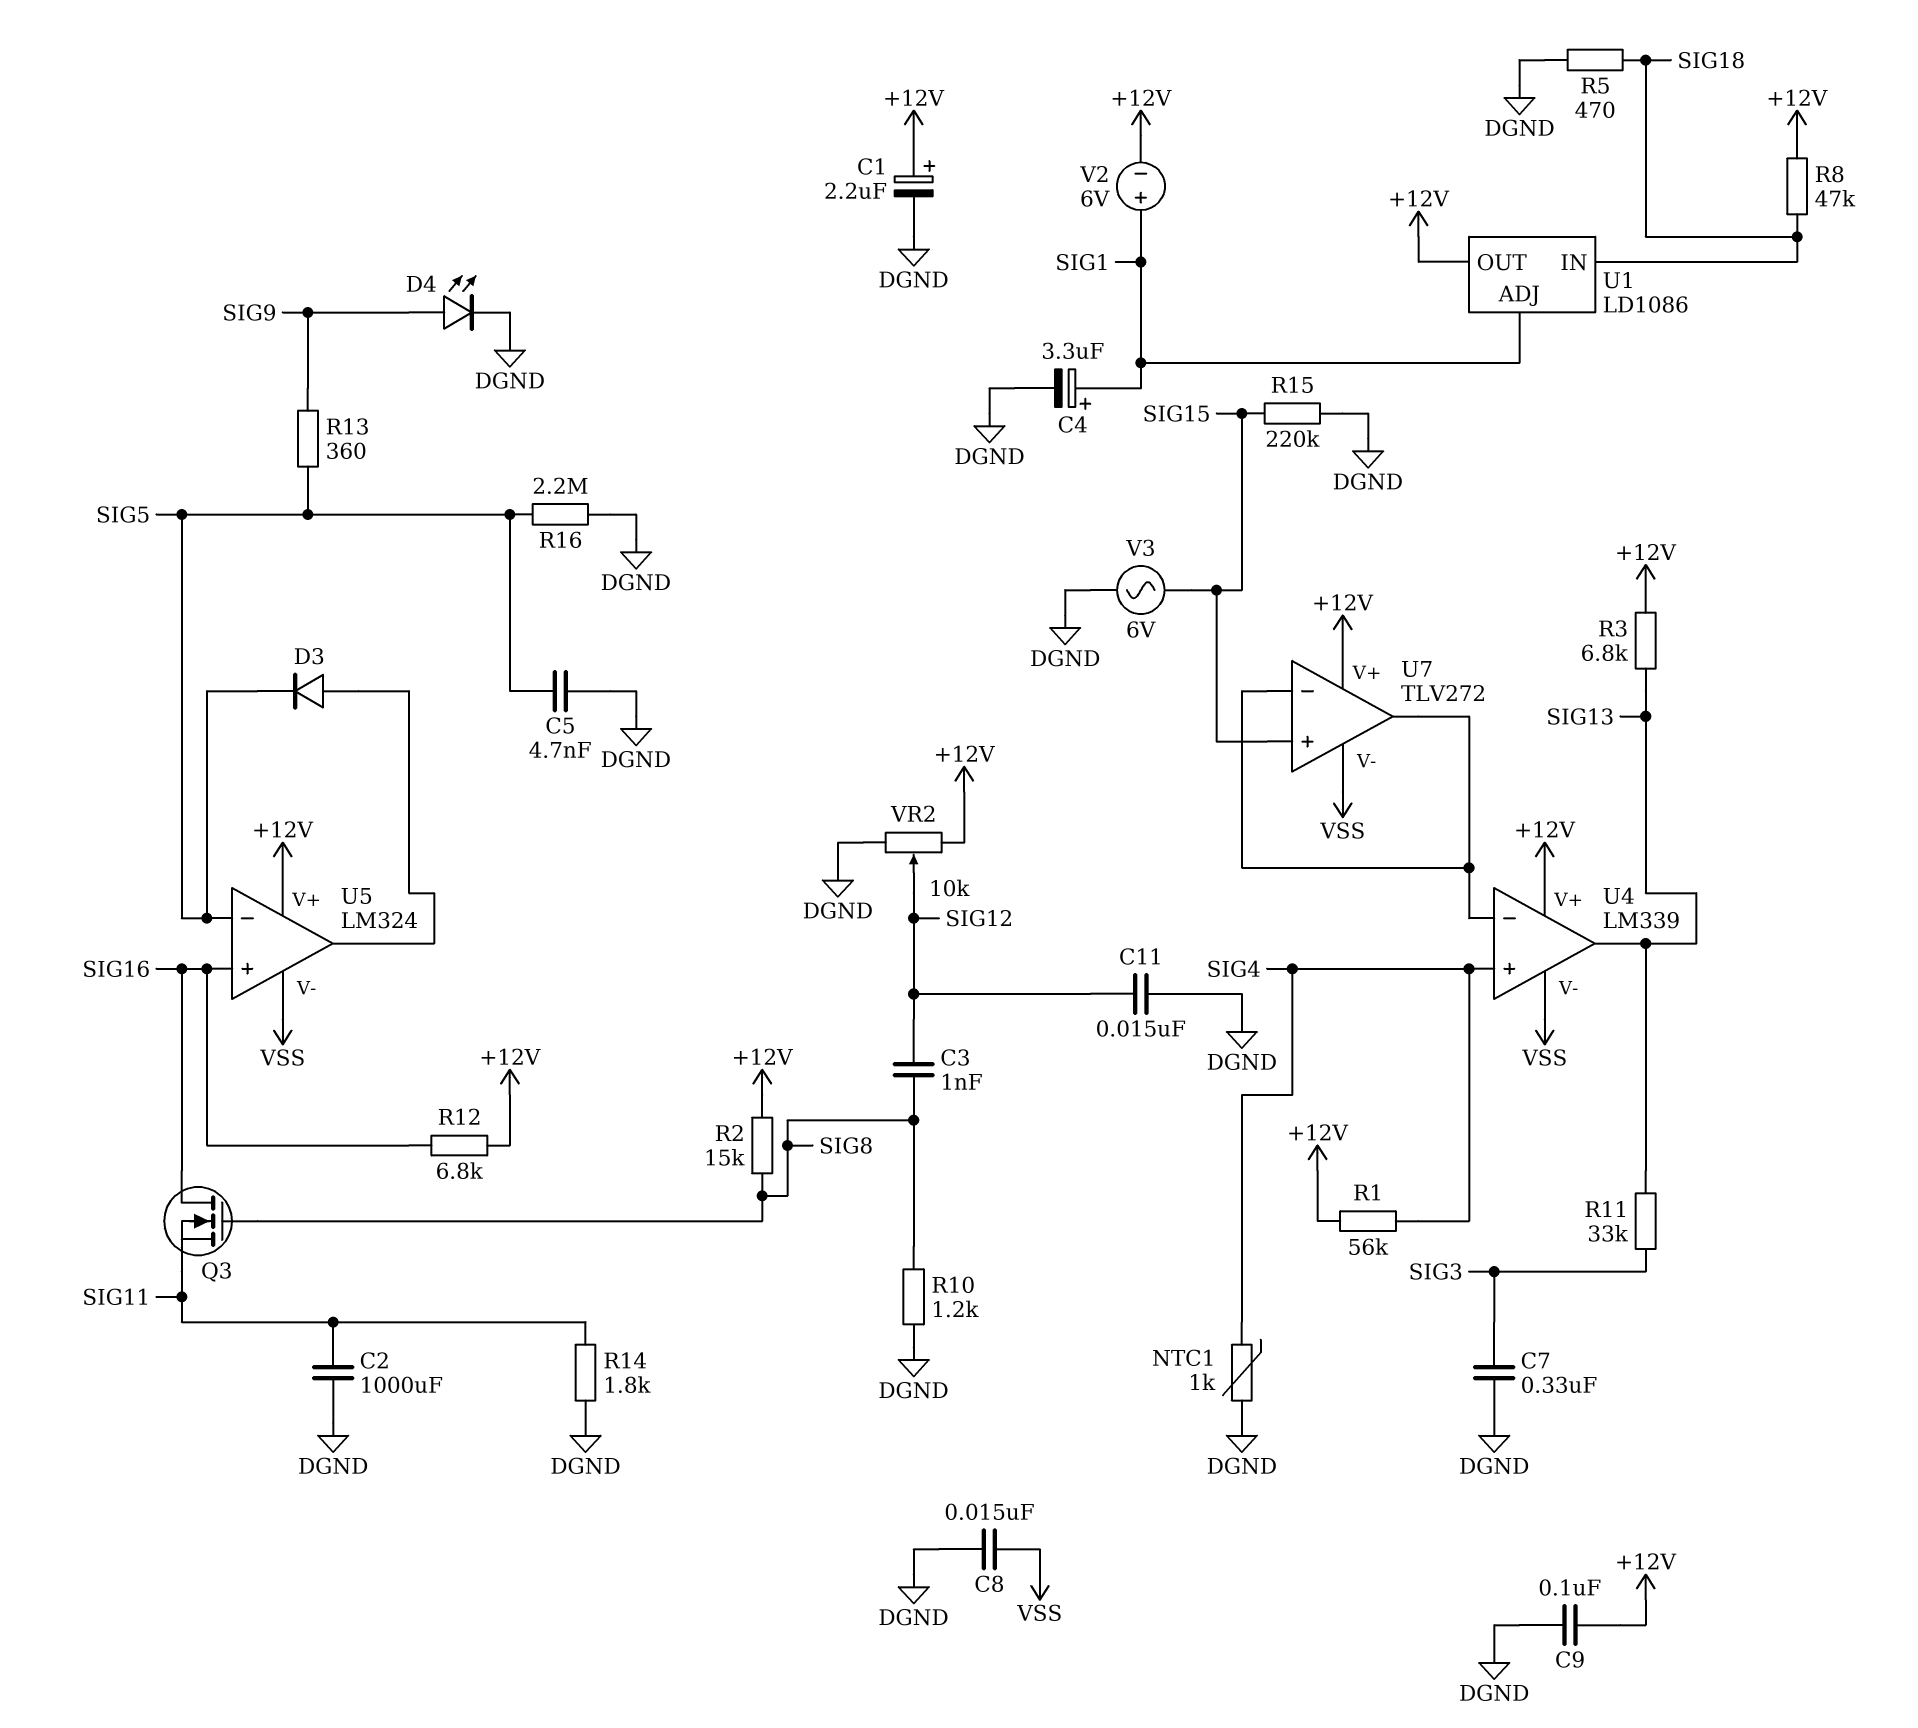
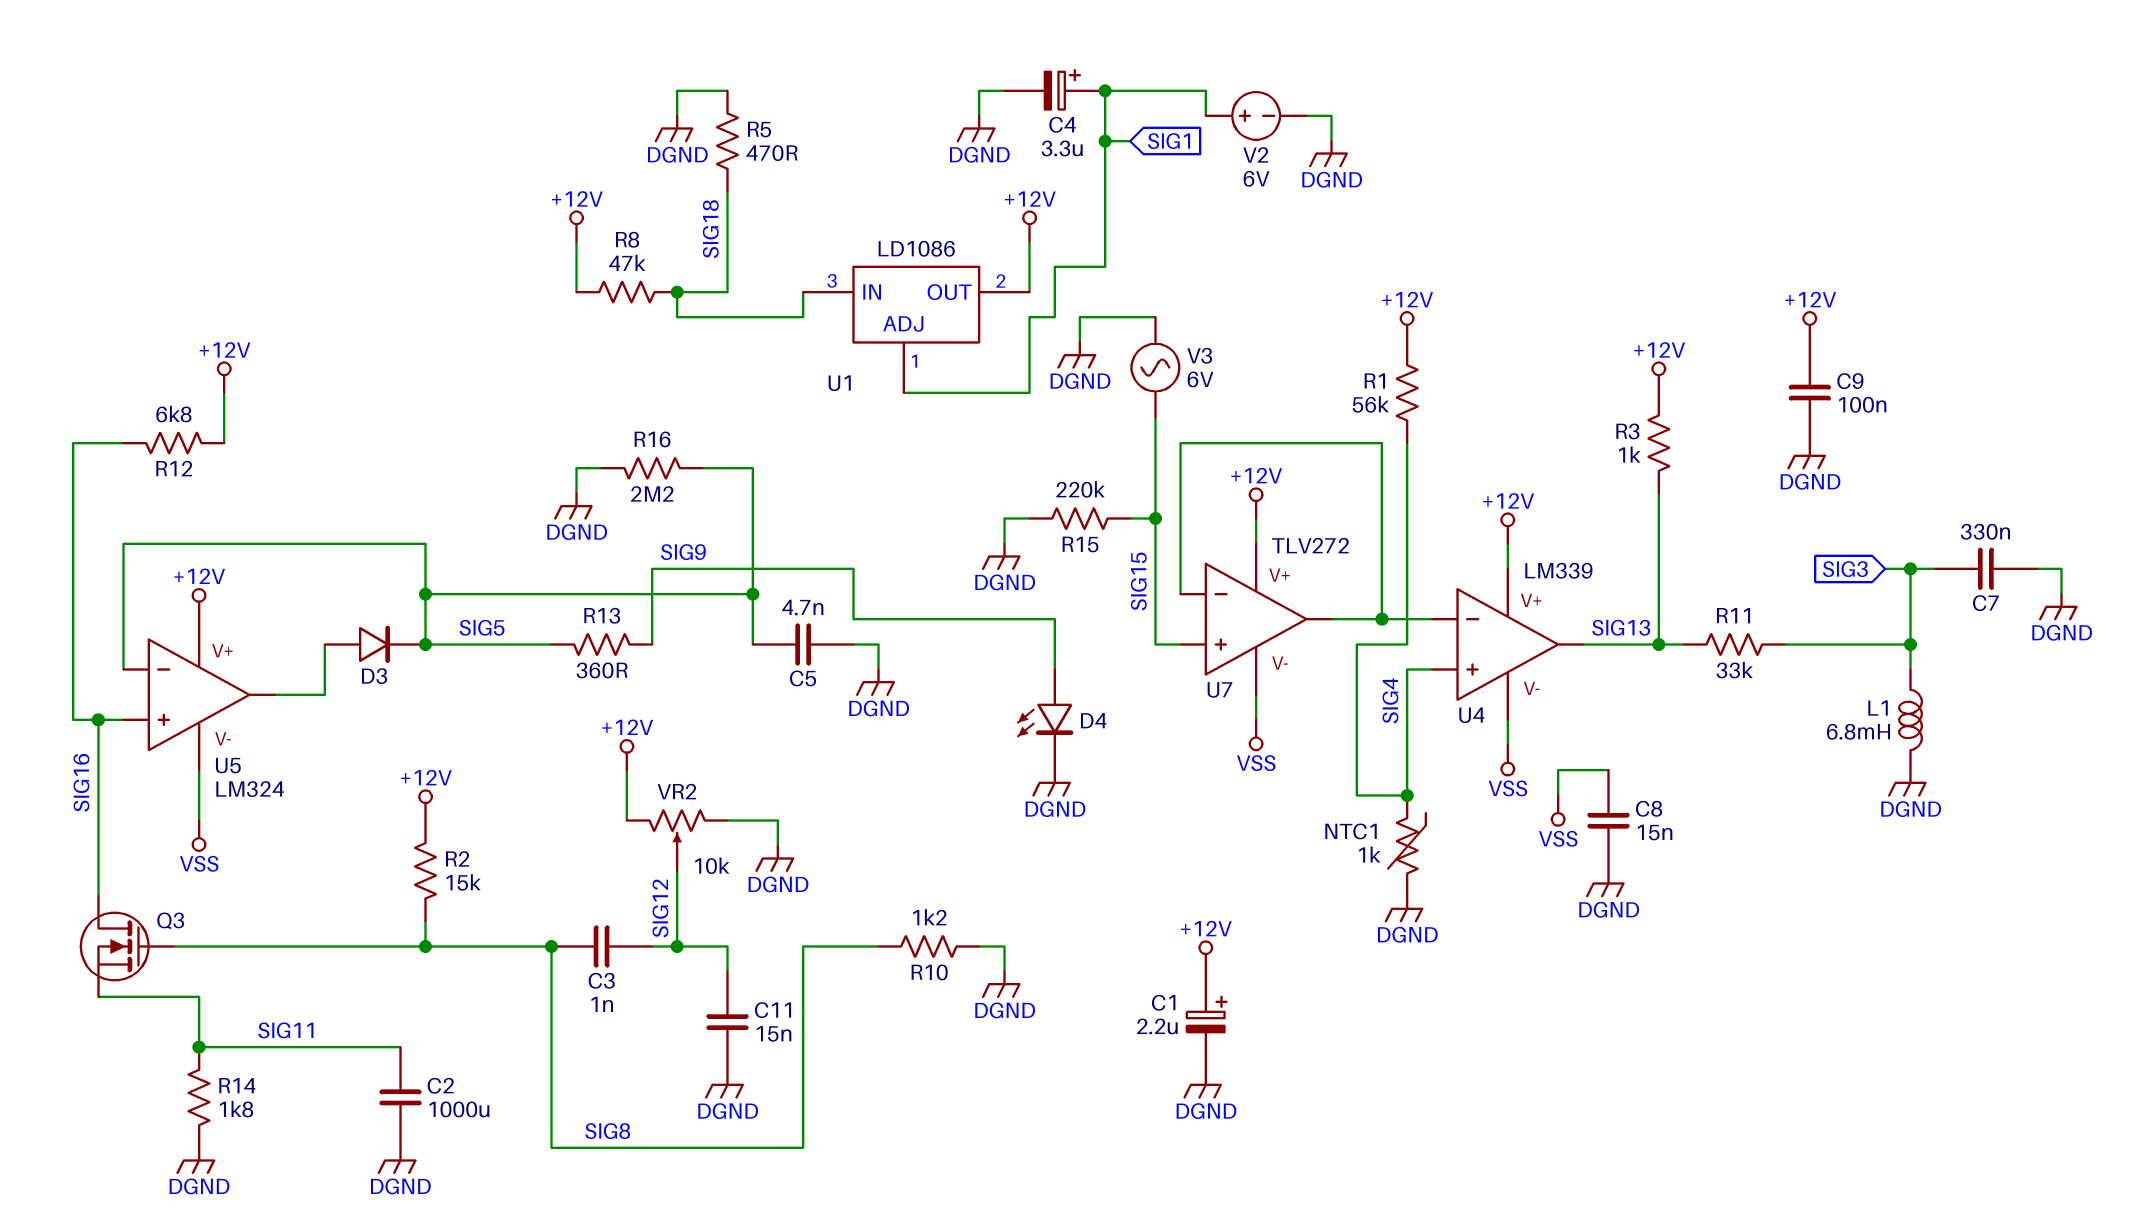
L1: none -> 6.8mH (DGND, SIG3)
R3: 6.8k (+12V, SIG13) -> 1k (+12V, SIG13)
V2: 6V (plus SIG1, minus +12V) -> 6V (plus SIG1, minus DGND)

